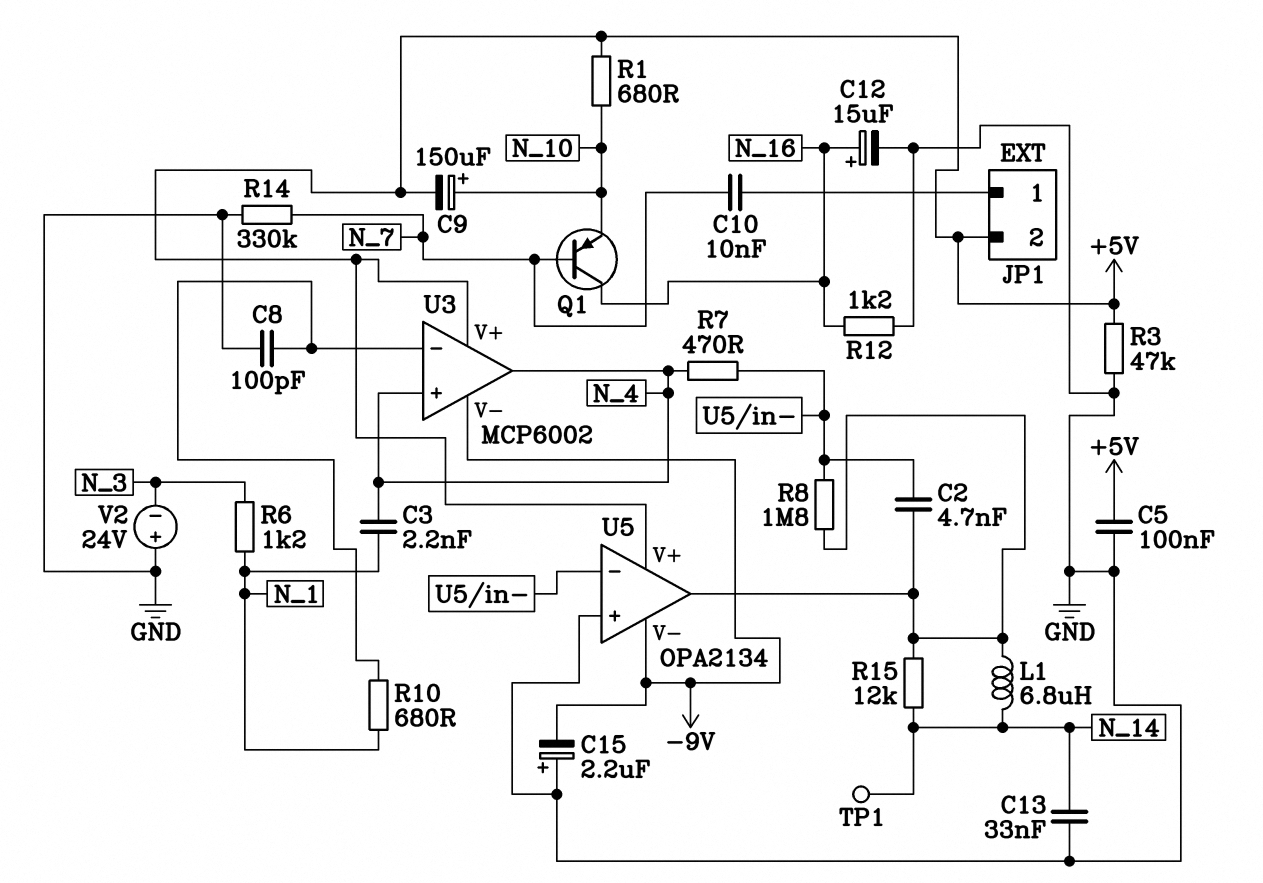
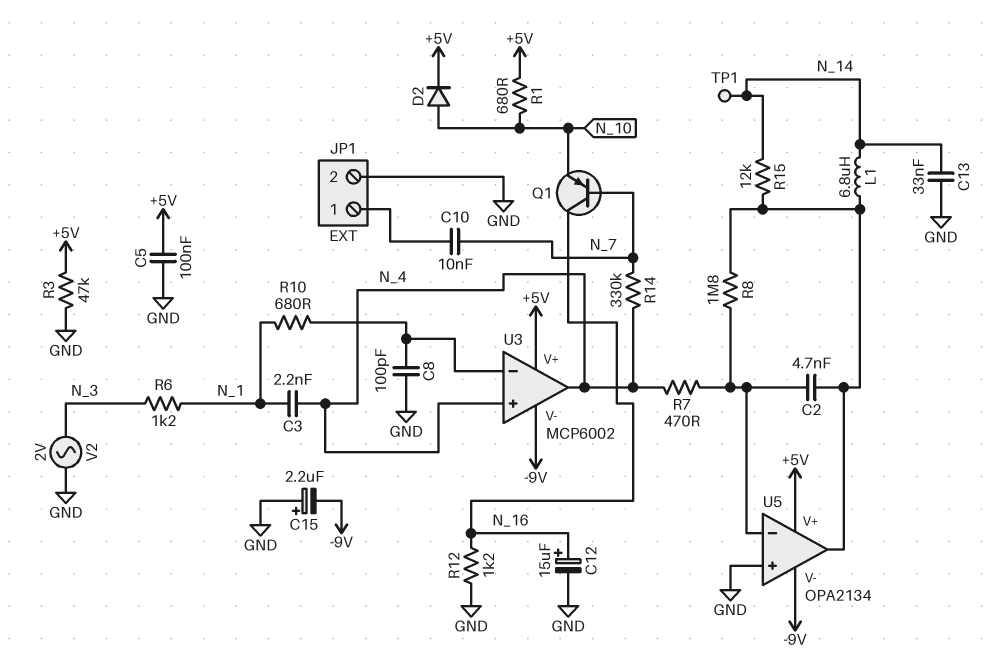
C9: 150uF (plus N_10, minus +5V) -> none
D2: none -> diode (A N_10, K +5V)
JP1 pin 2: +5V -> GND
R14: 330k (GND, N_7) -> 330k (N_4, N_7)
V2: 24V (plus GND, minus N_3) -> AC 2V (GND, N_3)

